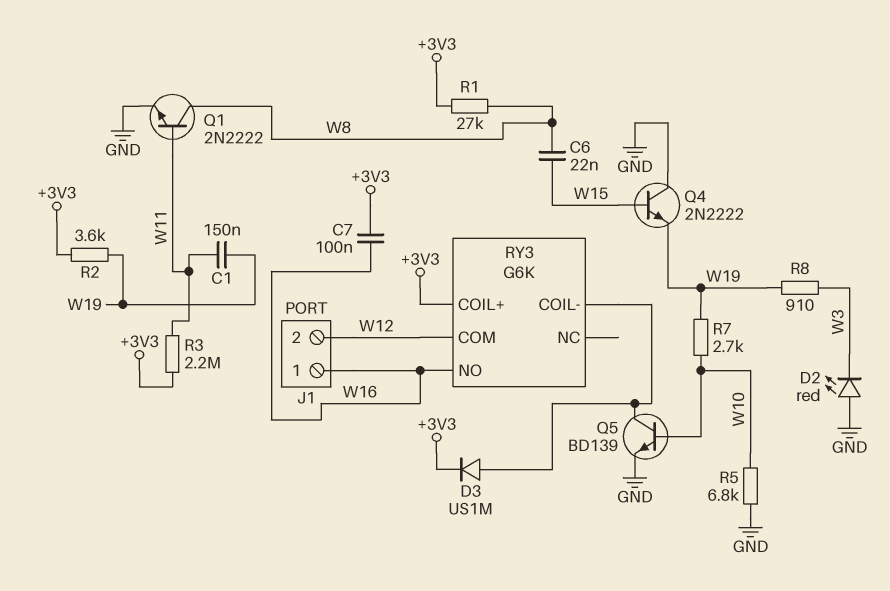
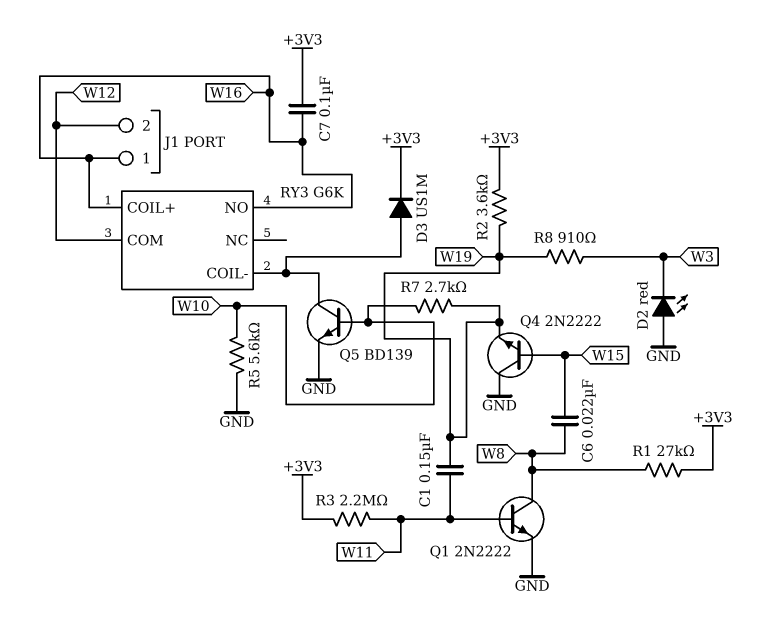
R5: 6.8k (GND, W10) -> 5.6k (GND, W10)
RY3 pin COIL+: +3V3 -> W16

